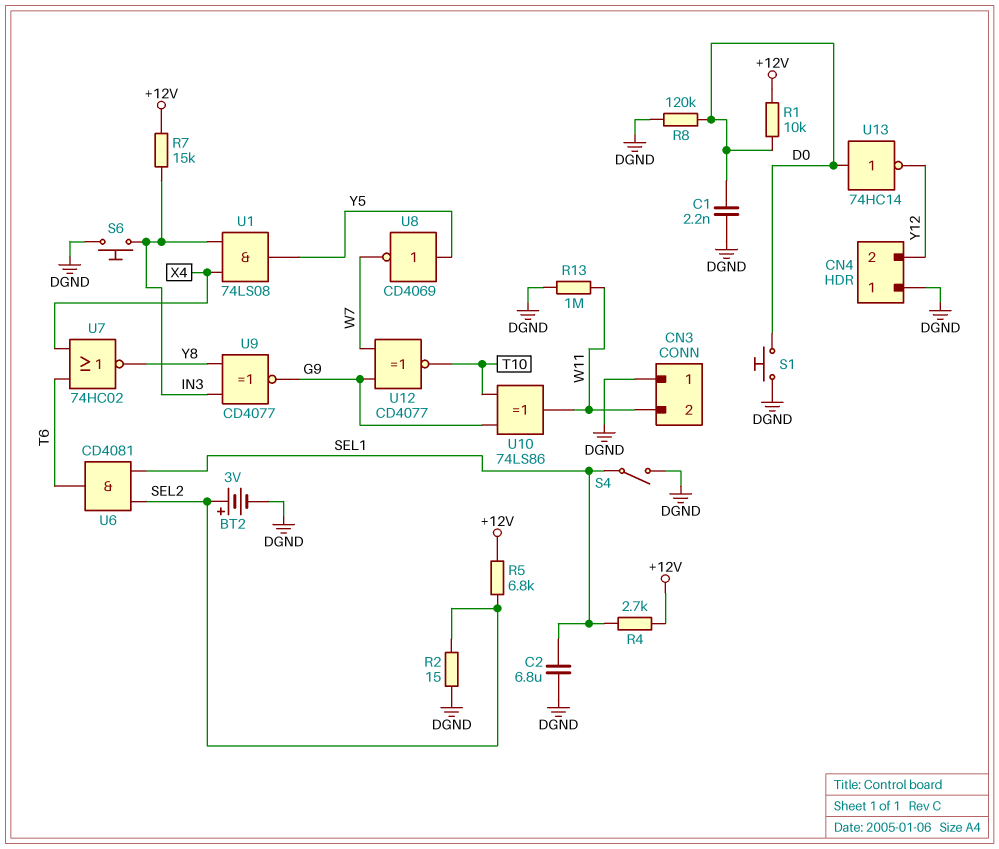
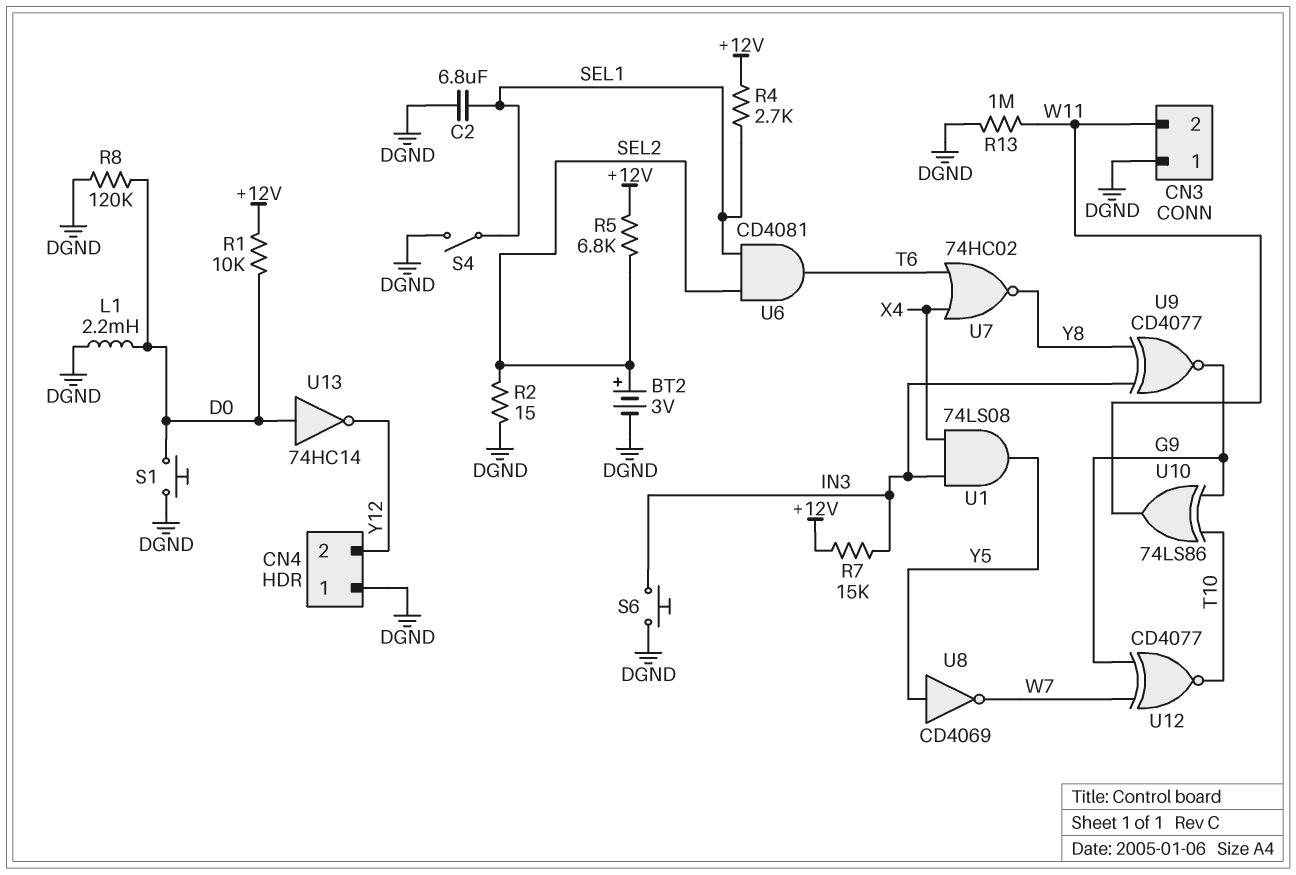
C1: 2.2nF (D0, DGND) -> none
L1: none -> 2.2mH (D0, DGND)

